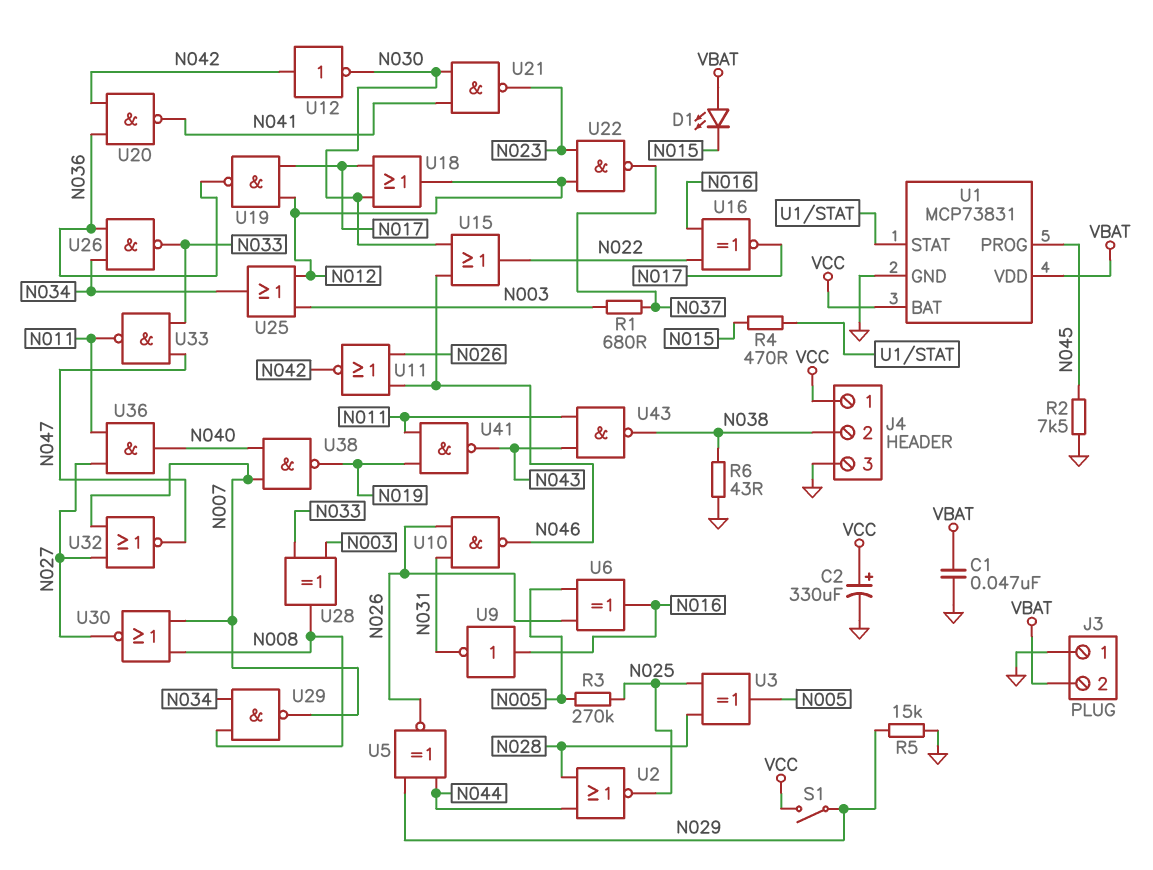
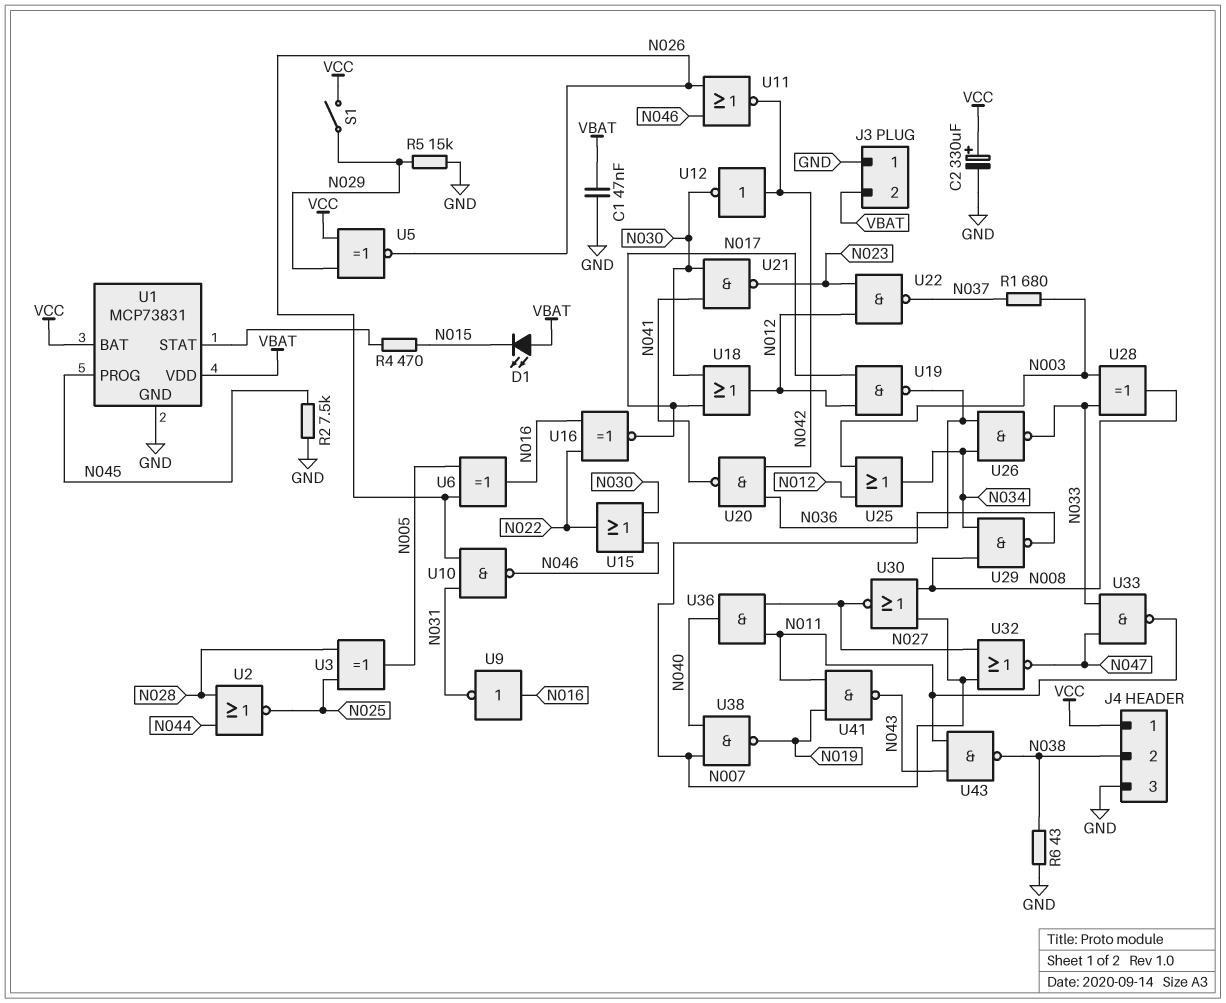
R3: 270k (N005, N025) -> none
U5: XNOR (in N029, in N044, out N026) -> XNOR (in N029, in VCC, out N026)

